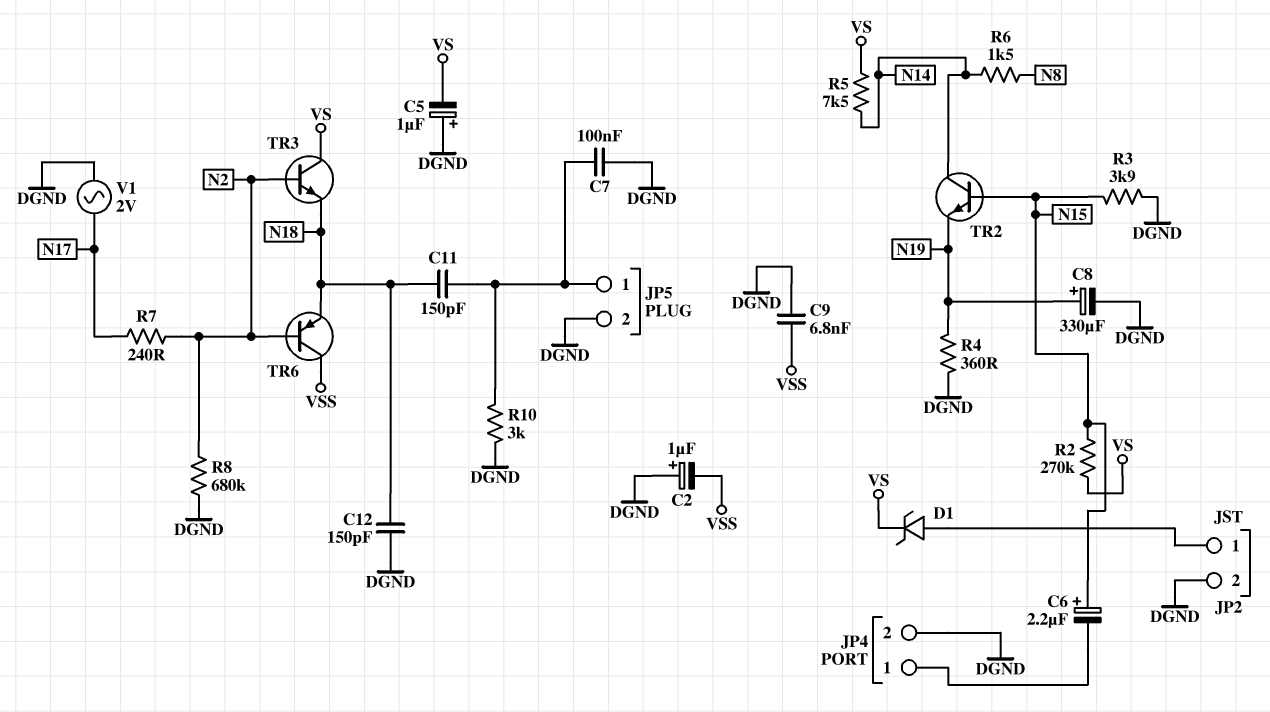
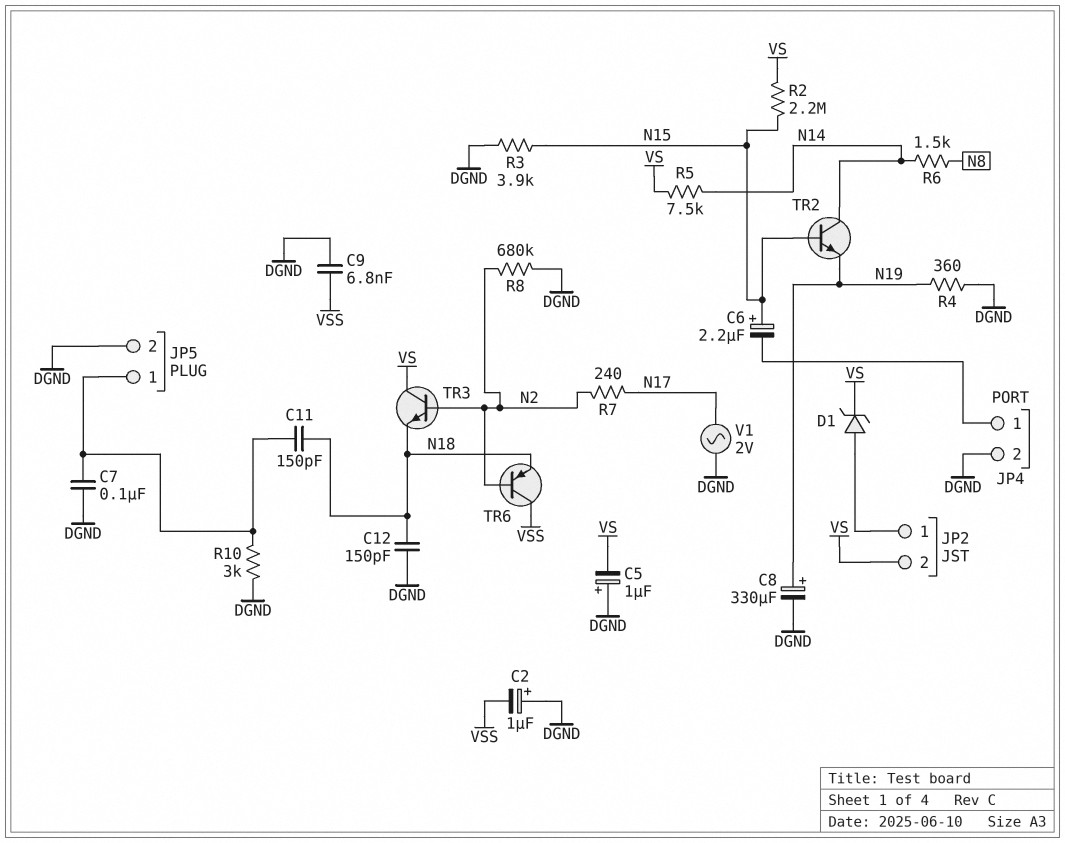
JP2 pin 2: DGND -> VS
R2: 270k (N15, VS) -> 2.2M (N15, VS)

